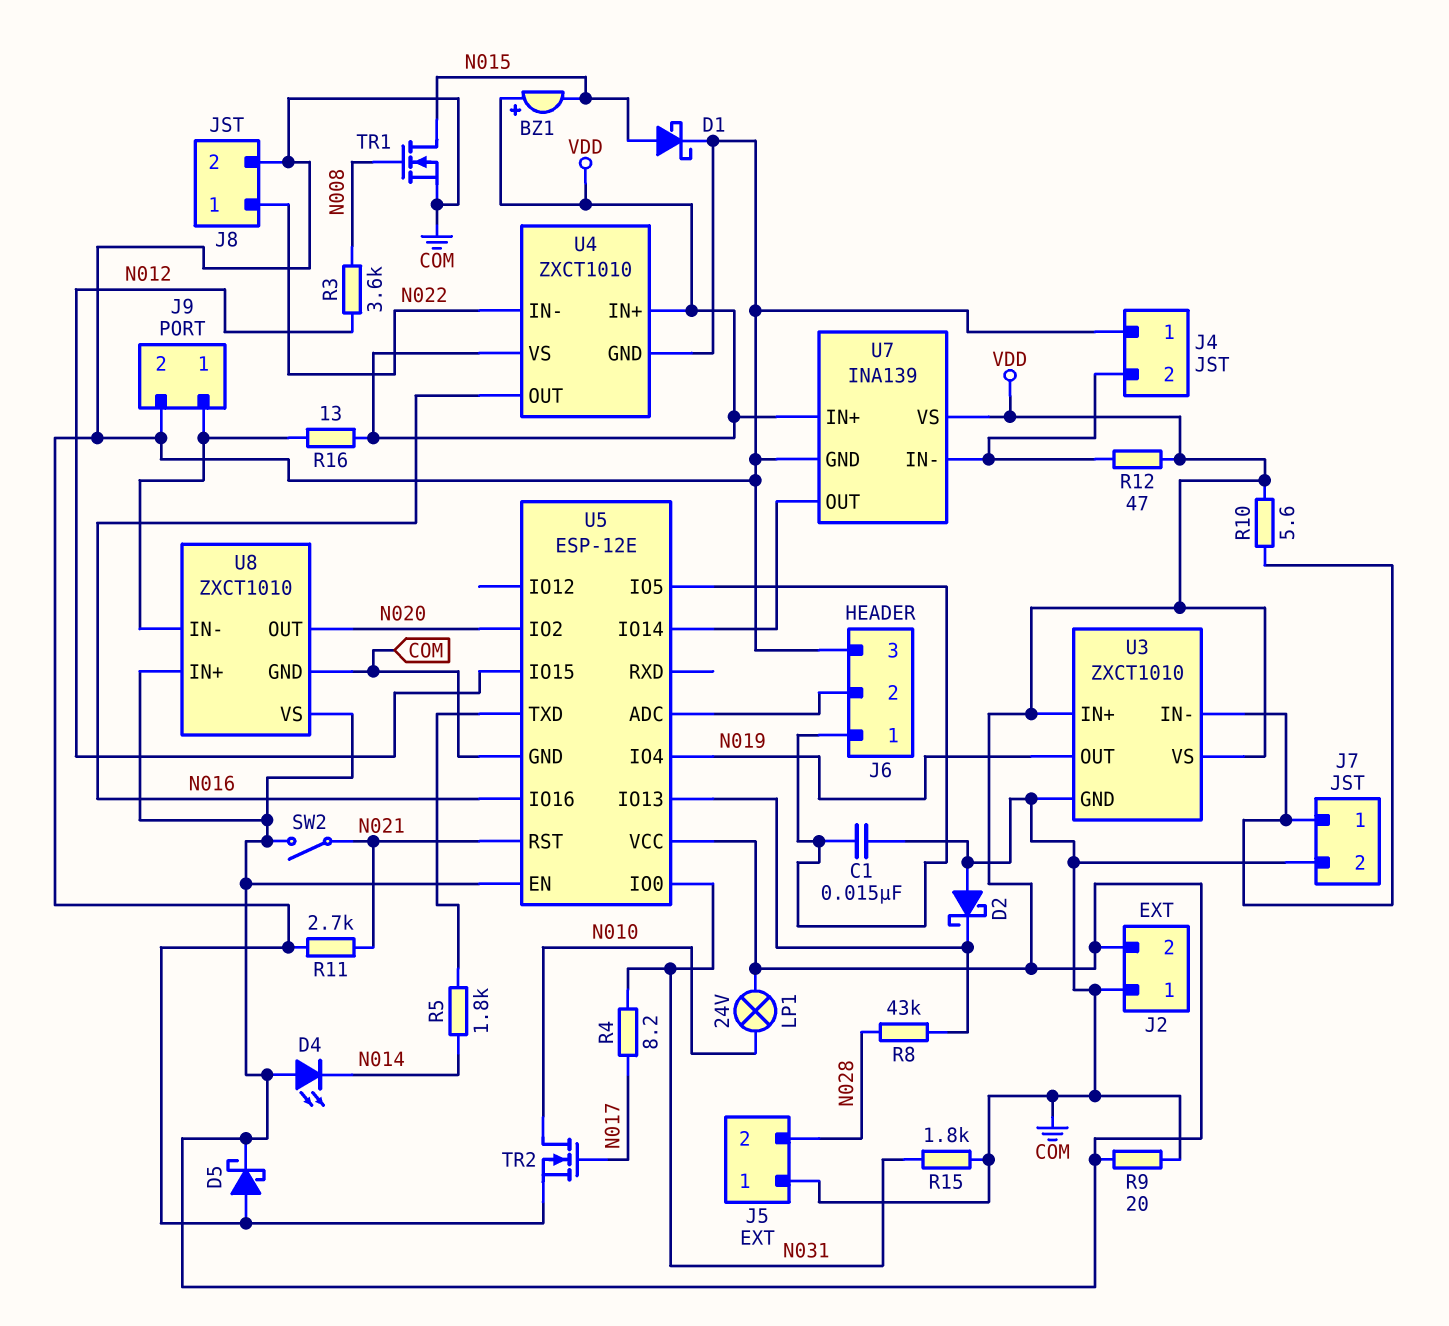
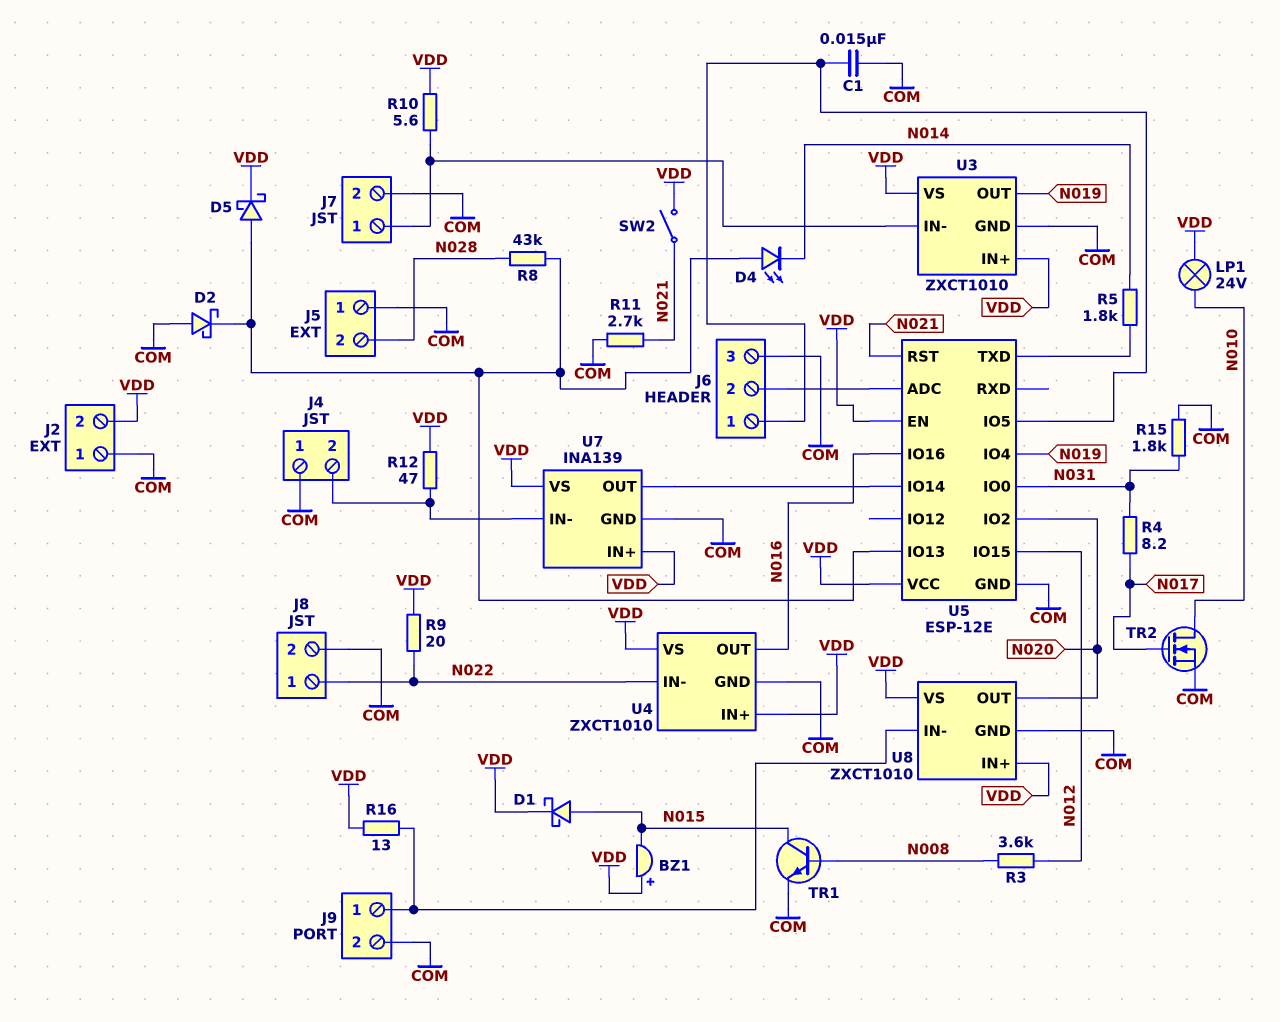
D1: schottky (A N015, K COM) -> schottky (A N015, K VDD)
D4: LED (A VDD, K N014) -> LED (A U5/IO13, K N014)
D5: schottky (A COM, K VDD) -> schottky (A U5/IO13, K VDD)
R9: 20 (COM, VDD) -> 20 (N022, VDD)
TR1: NMOS (G N008, D N015, S COM) -> NPN (B N008, C N015, E COM)

